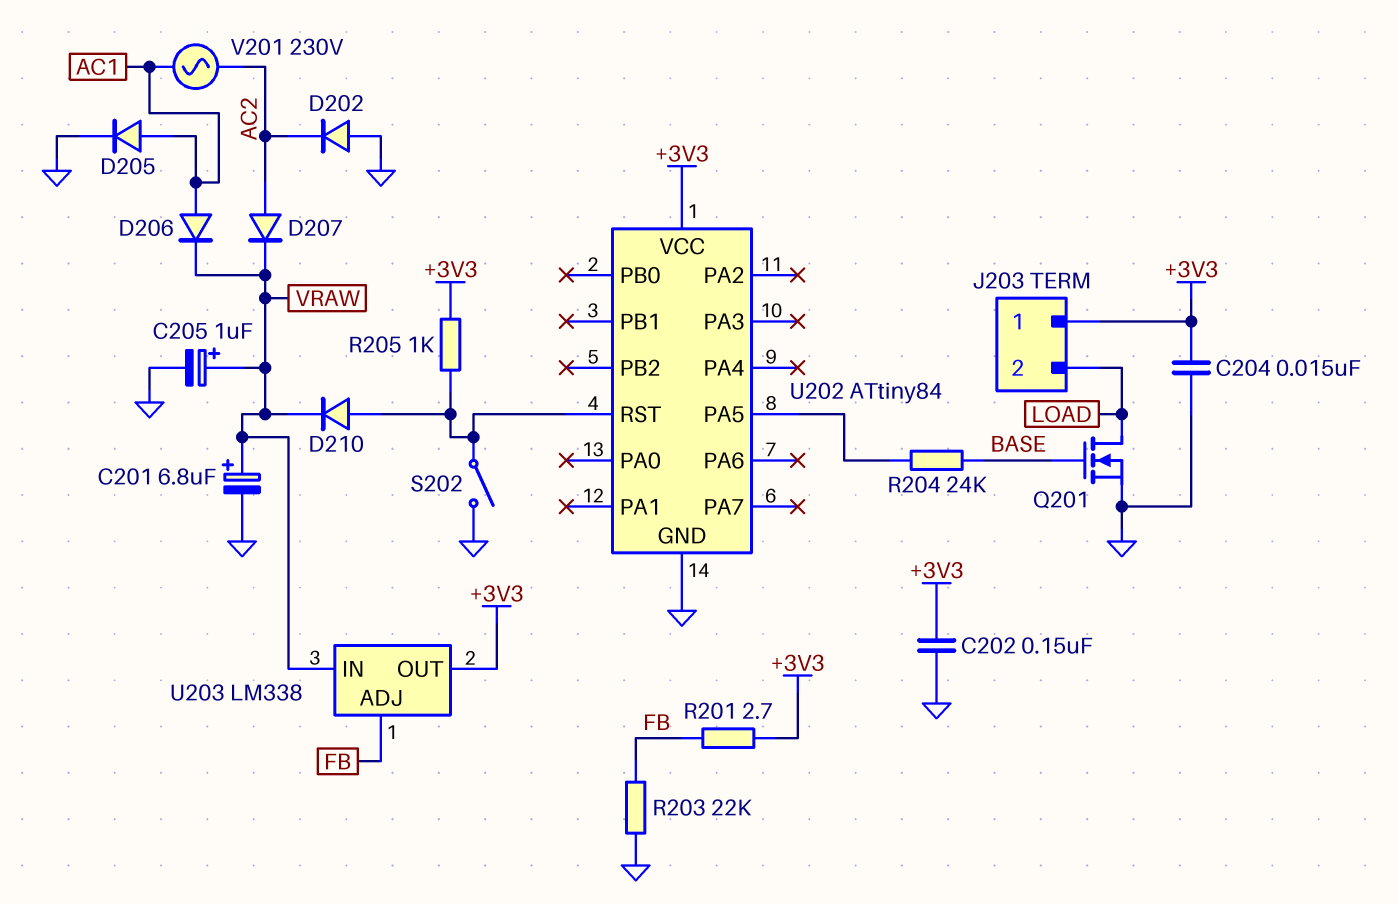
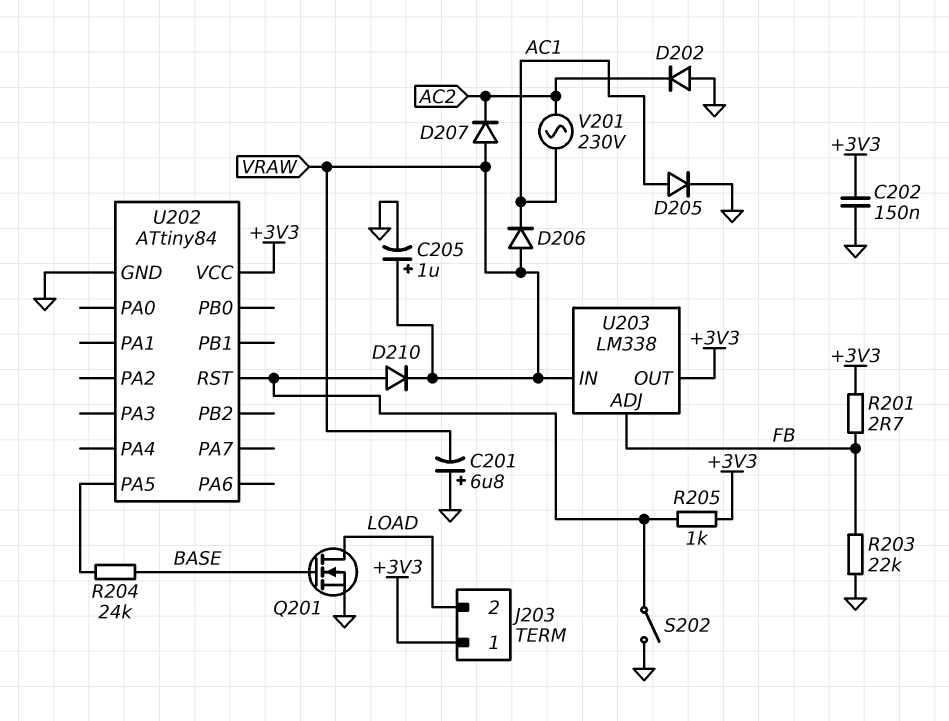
C201: 6.8uF (plus VRAW, minus GND) -> 6.8uF (plus GND, minus VRAW)
C204: 15nF (+3V3, GND) -> none
D206: diode (A AC1, K VRAW) -> diode (A VRAW, K AC1)
D207: diode (A AC2, K VRAW) -> diode (A VRAW, K AC2)

